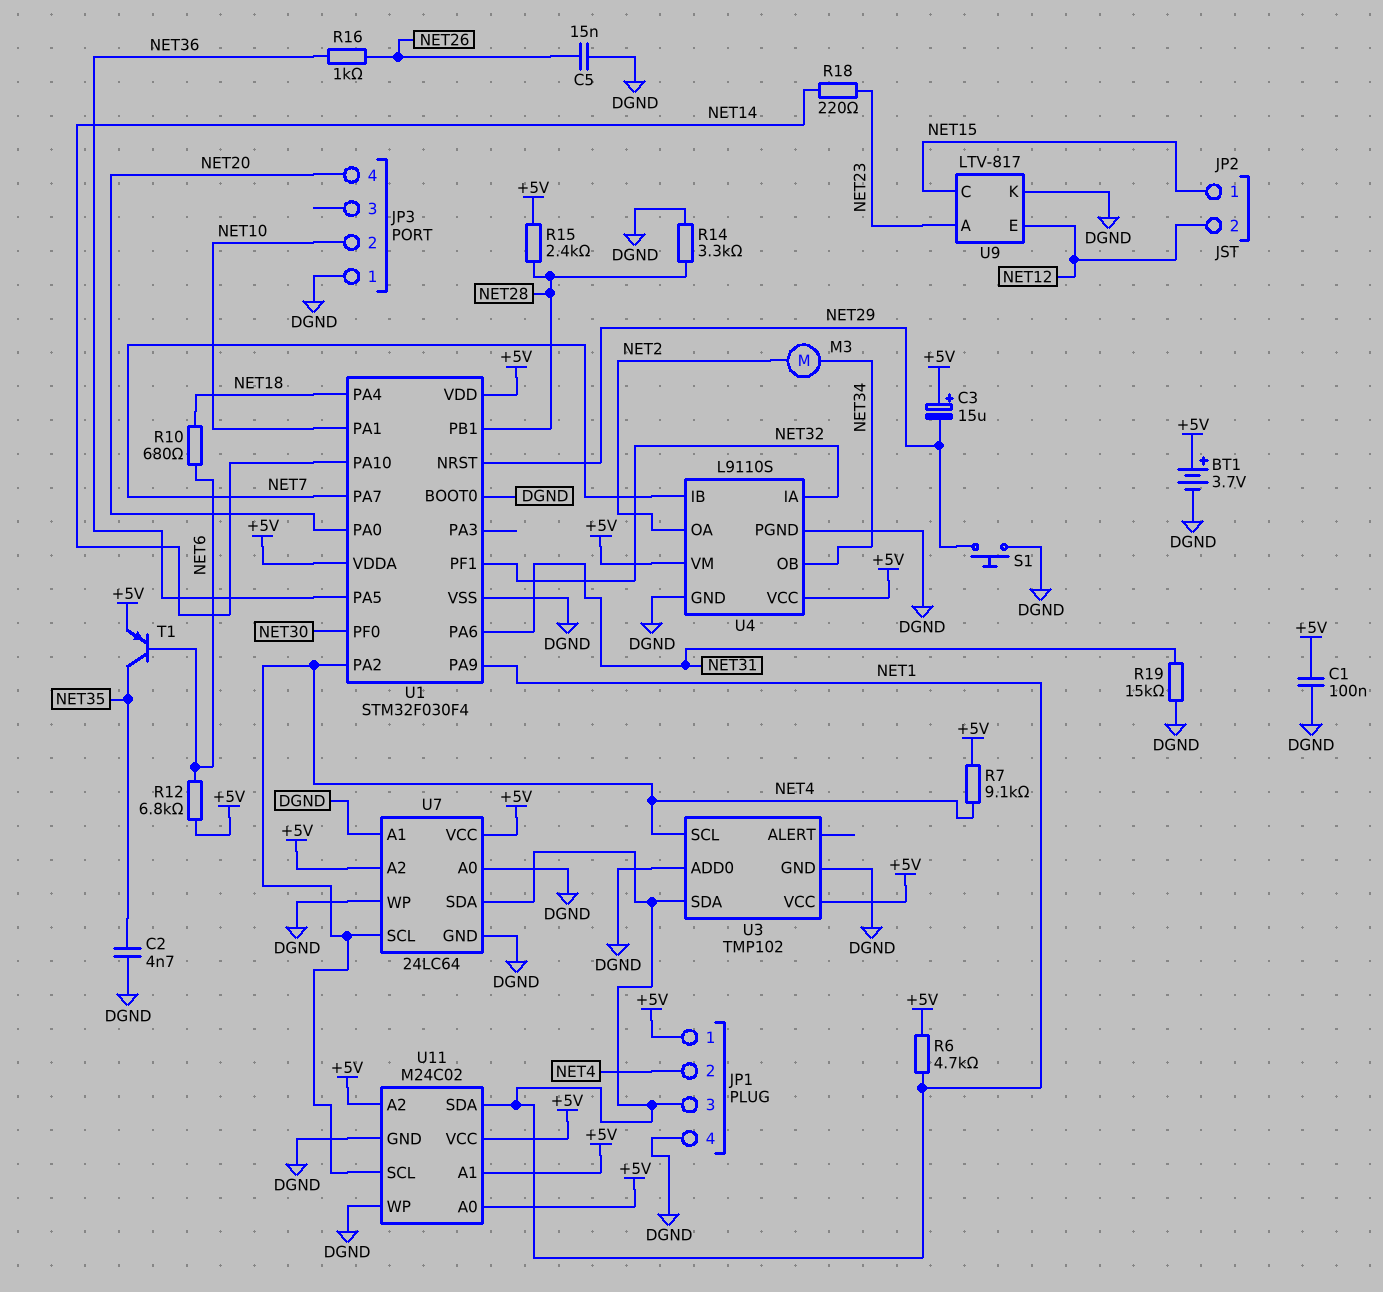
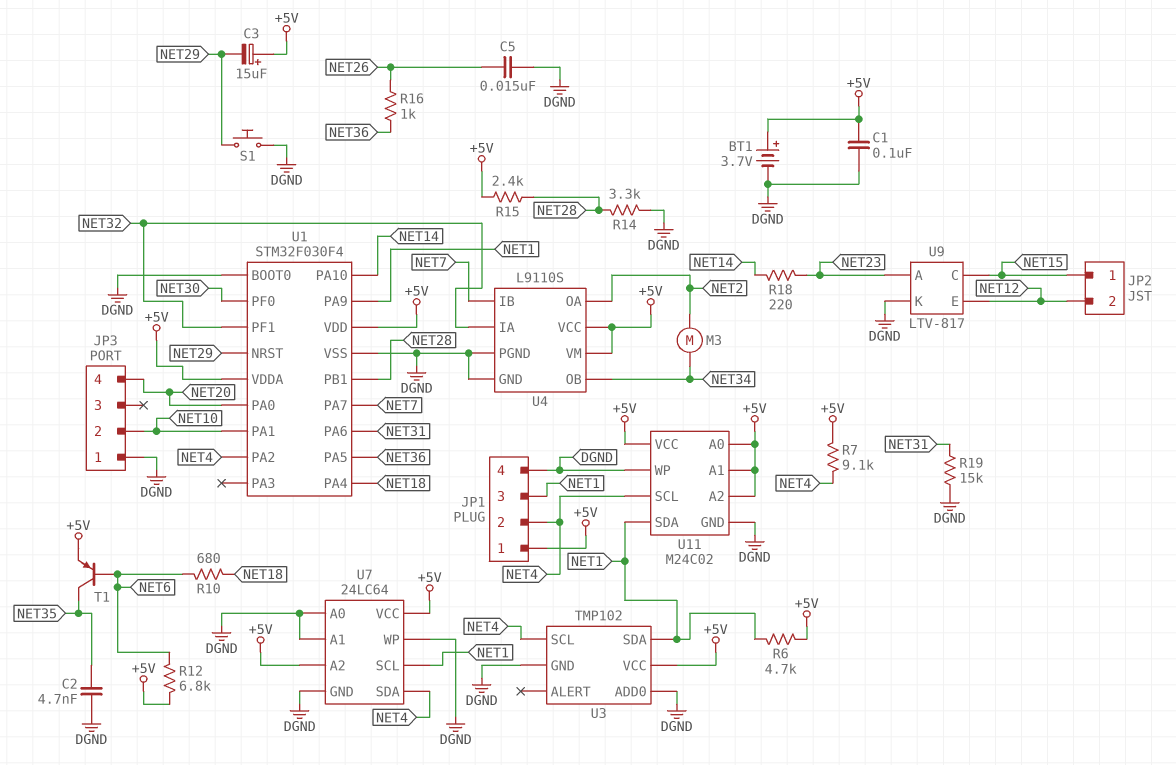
U7 pin SCL: NET4 -> NET1
U7 pin SDA: NET1 -> NET4

